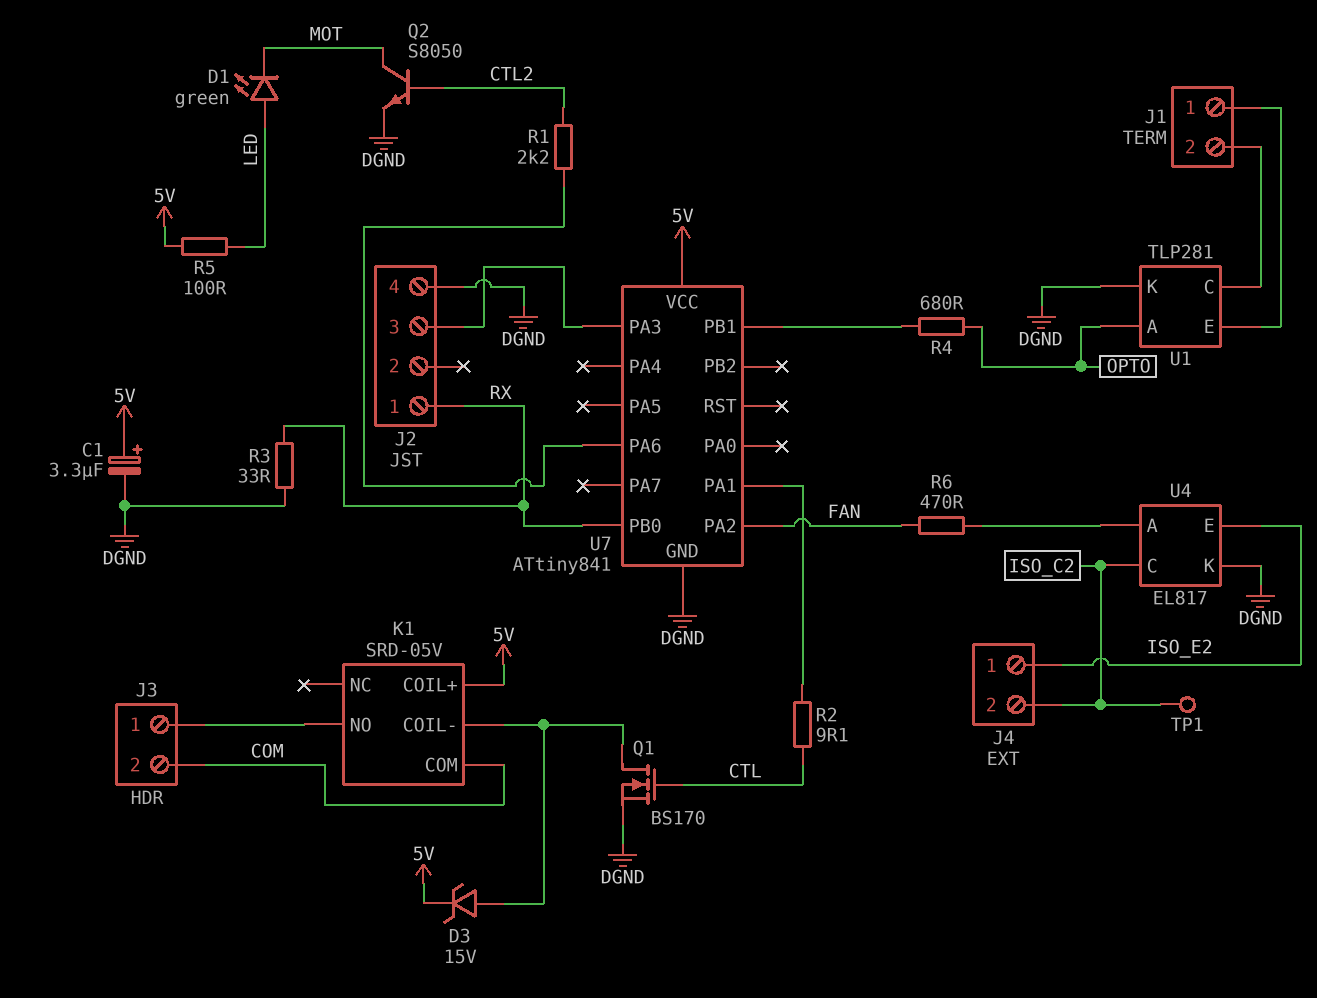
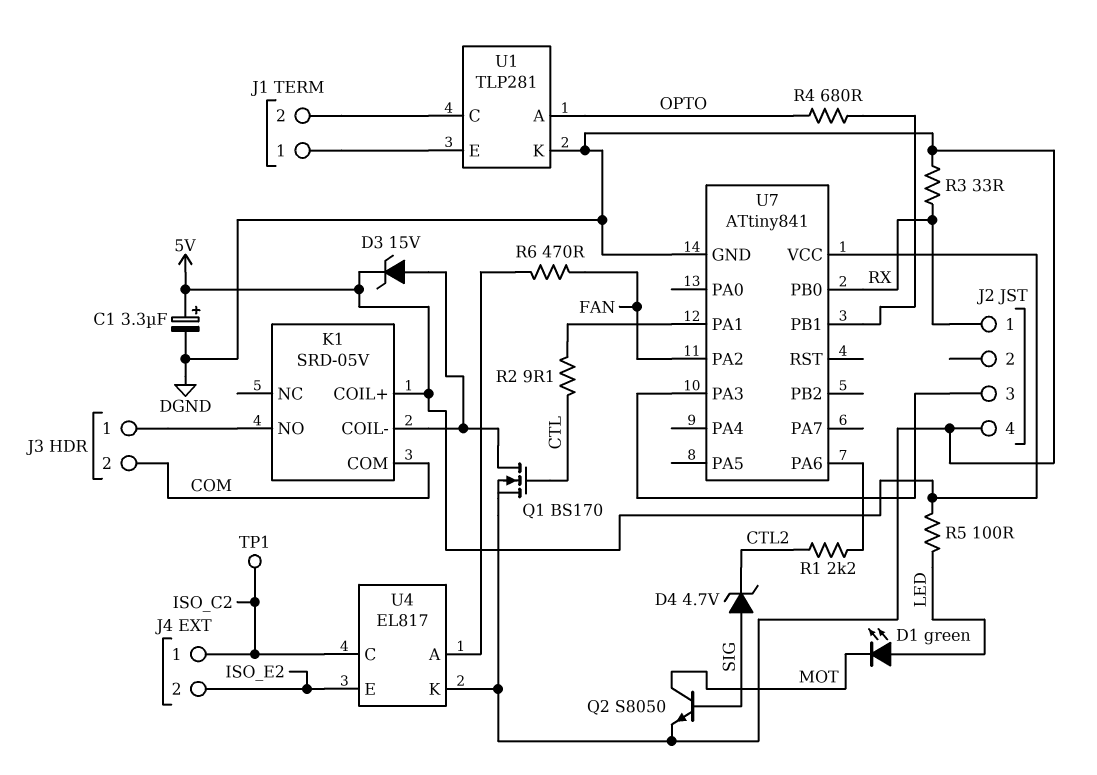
D4: none -> zener 4.7V (A SIG, K CTL2)
J4 pin 1: ISO_E2 -> ISO_C2
J4 pin 2: ISO_C2 -> ISO_E2
Q2: NPN S8050 (B CTL2, C MOT, E DGND) -> NPN S8050 (B SIG, C MOT, E DGND)

